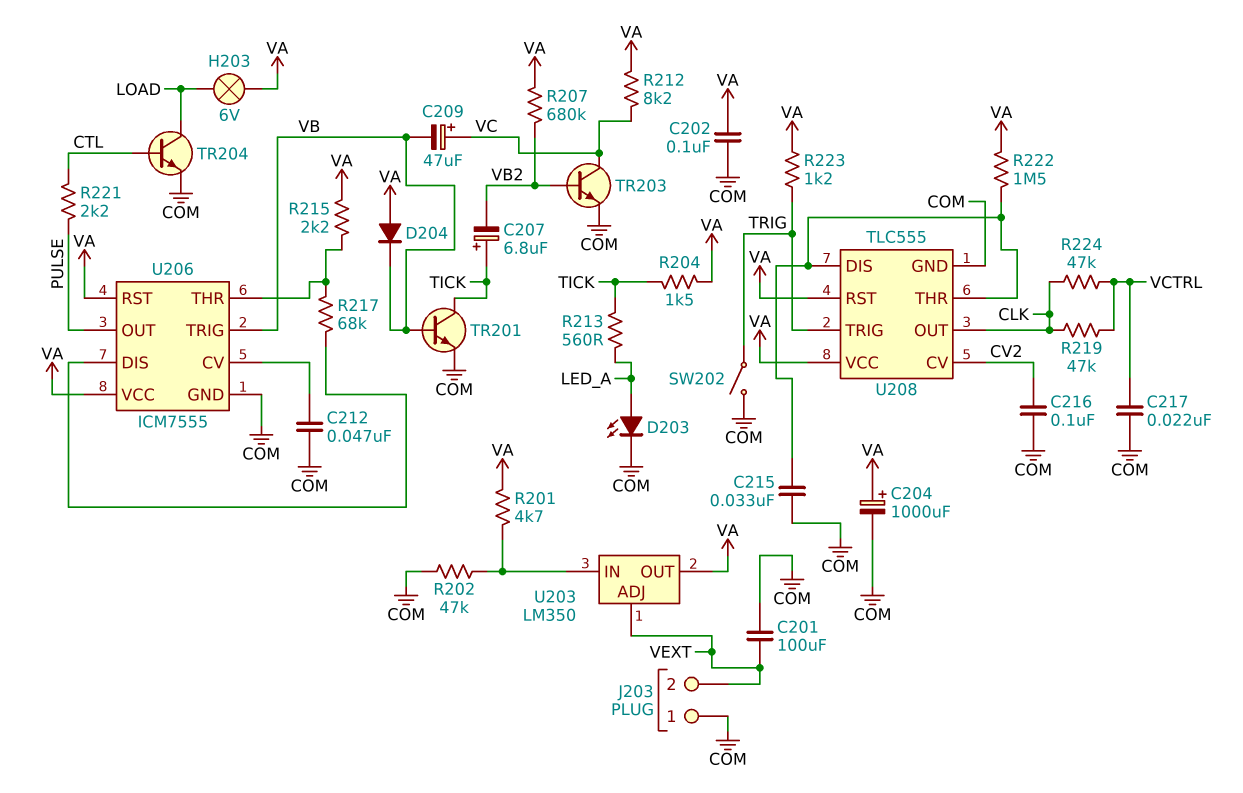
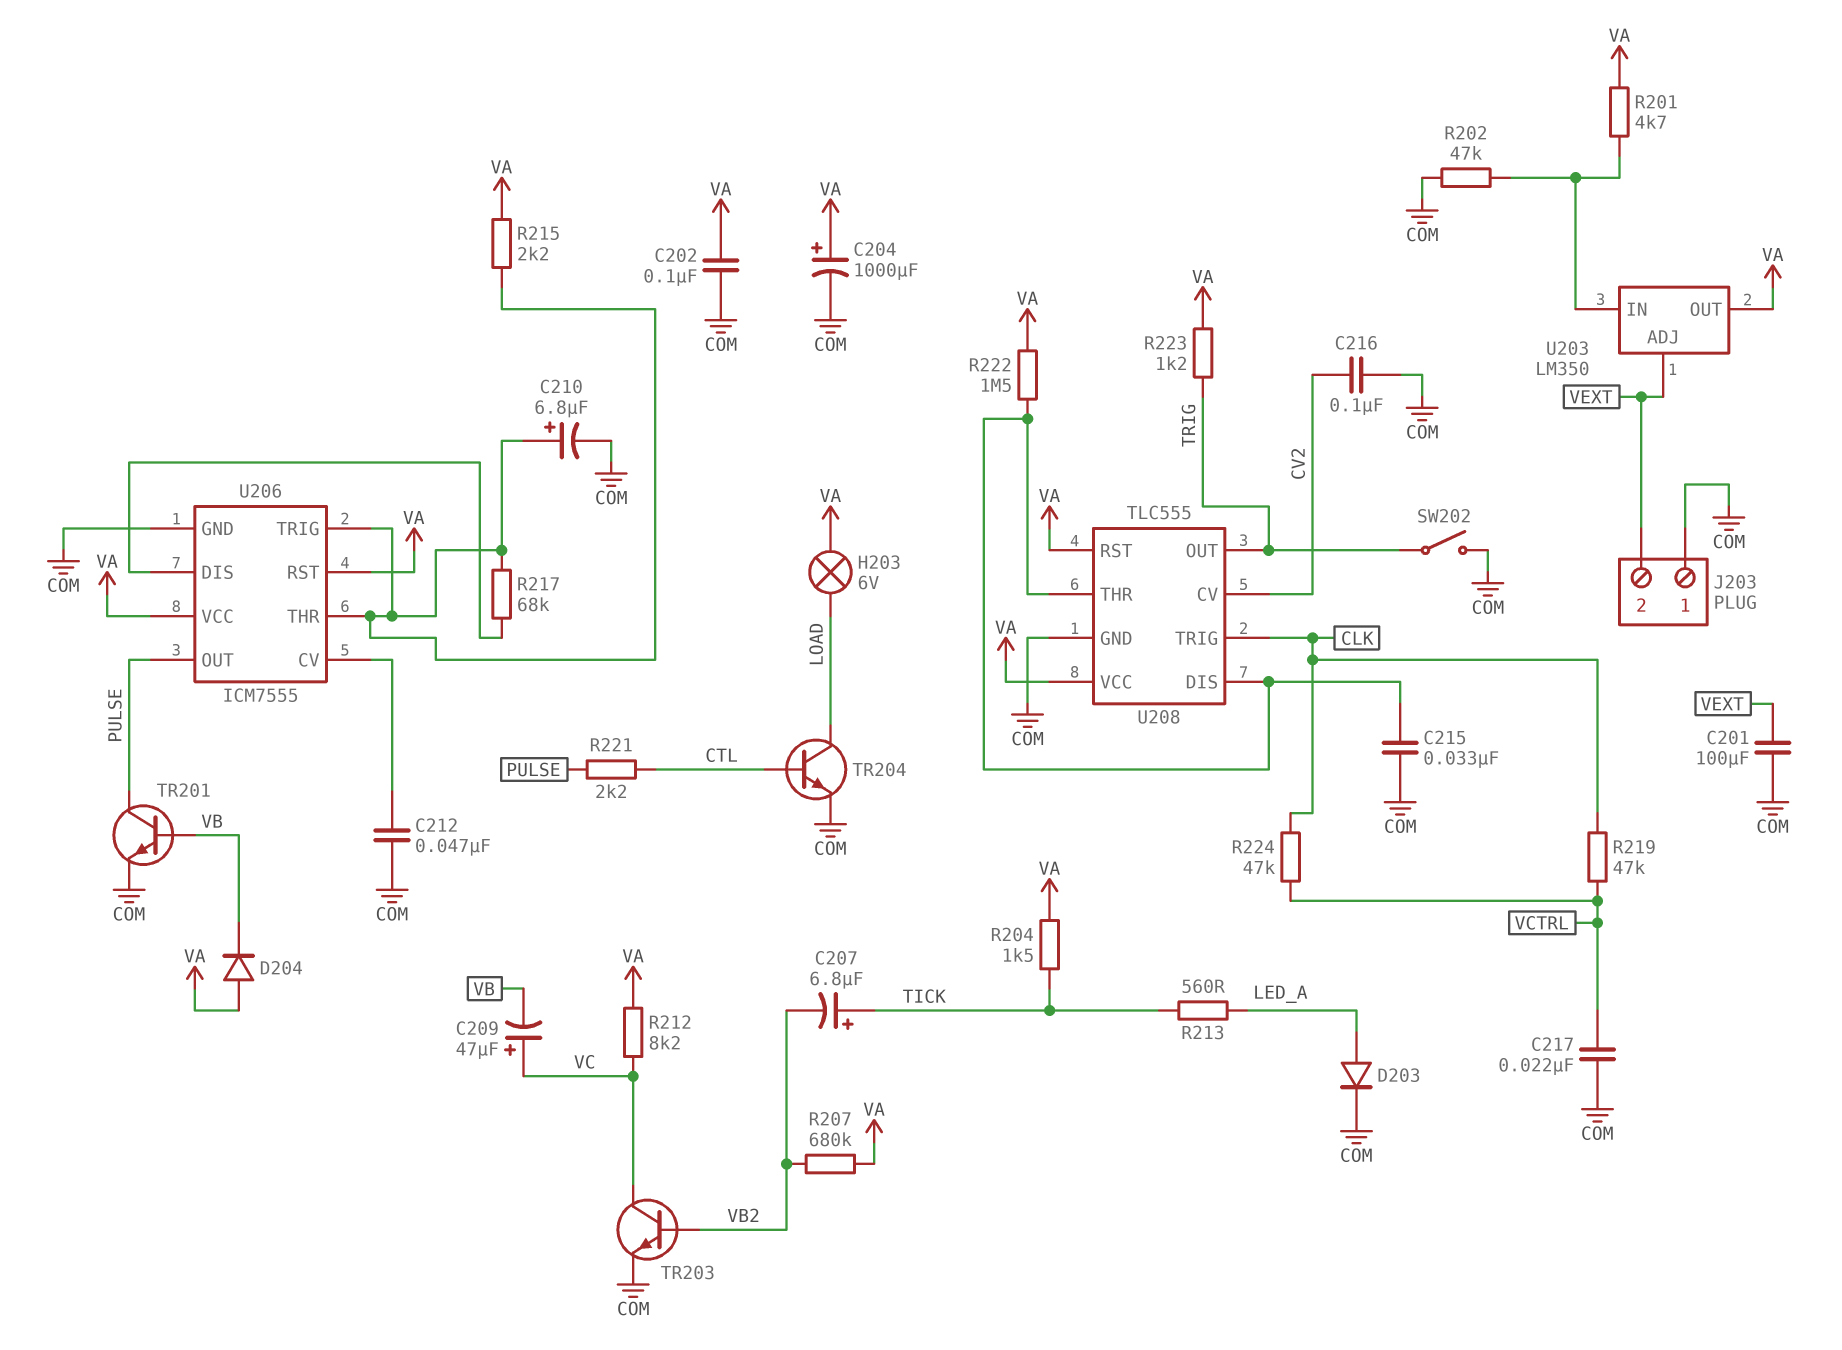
C210: none -> 6.8uF (plus U206/THR, minus COM)
D203: LED (A LED_A, K COM) -> diode (A LED_A, K COM)
TR201: NPN (B VB, C TICK, E COM) -> NPN (B VB, C PULSE, E COM)
U206 pin TRIG: VB -> U206/THR
U208 pin OUT: CLK -> TRIG
U208 pin TRIG: TRIG -> CLK

